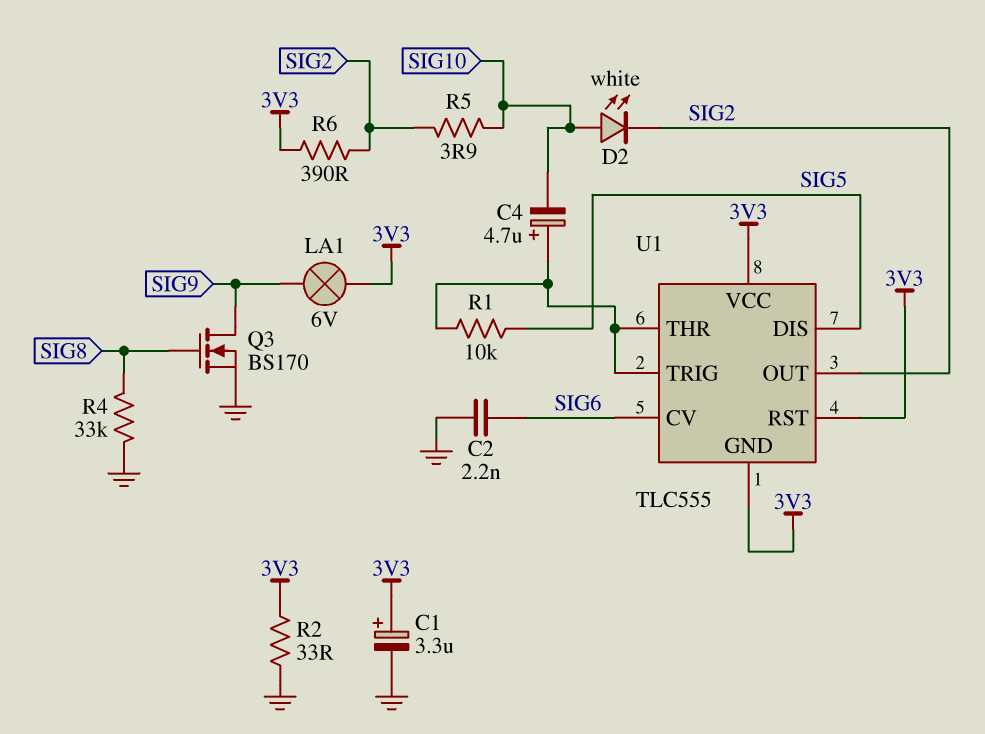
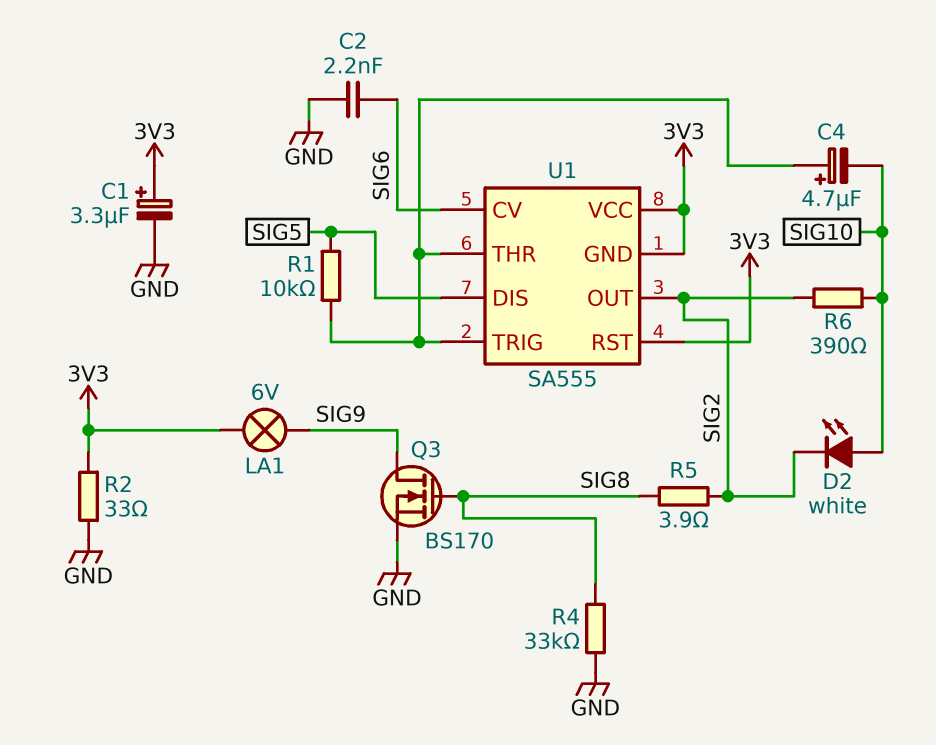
R5: 3.9 (SIG2, SIG10) -> 3.9 (SIG2, SIG8)
R6: 390 (3V3, SIG2) -> 390 (SIG2, SIG10)
U1: TLC555 -> SA555

